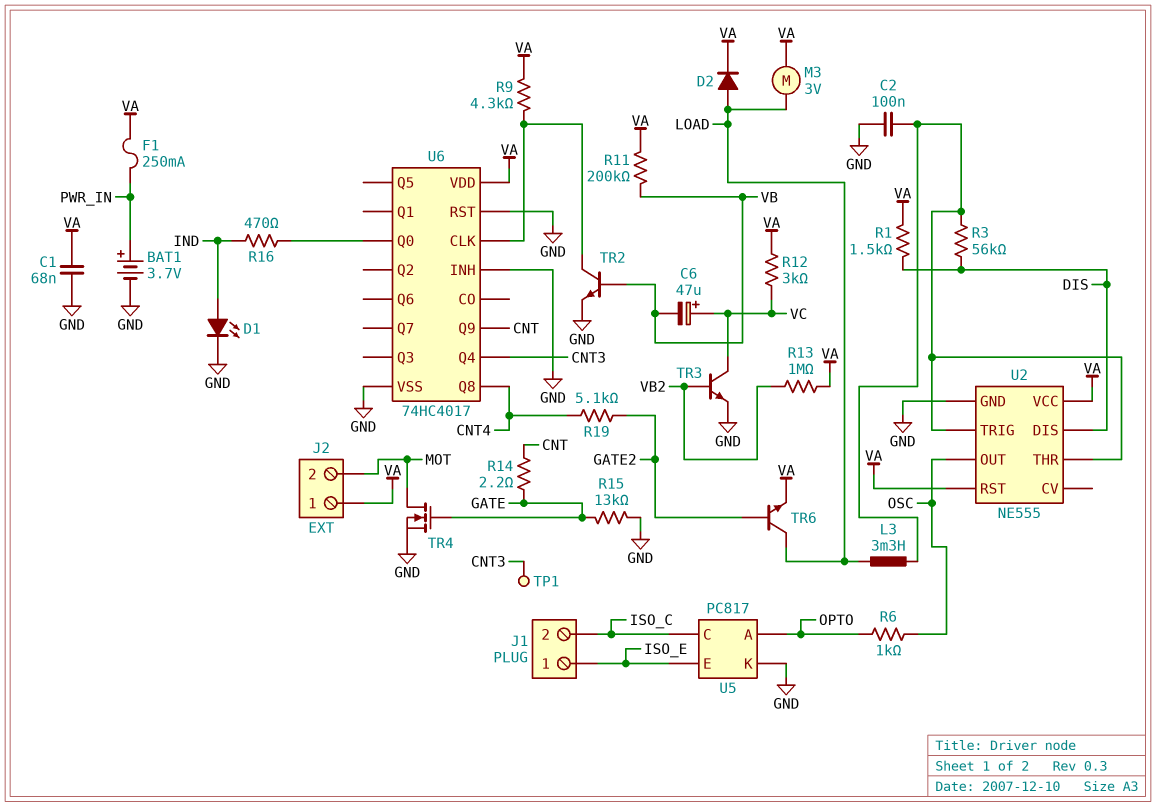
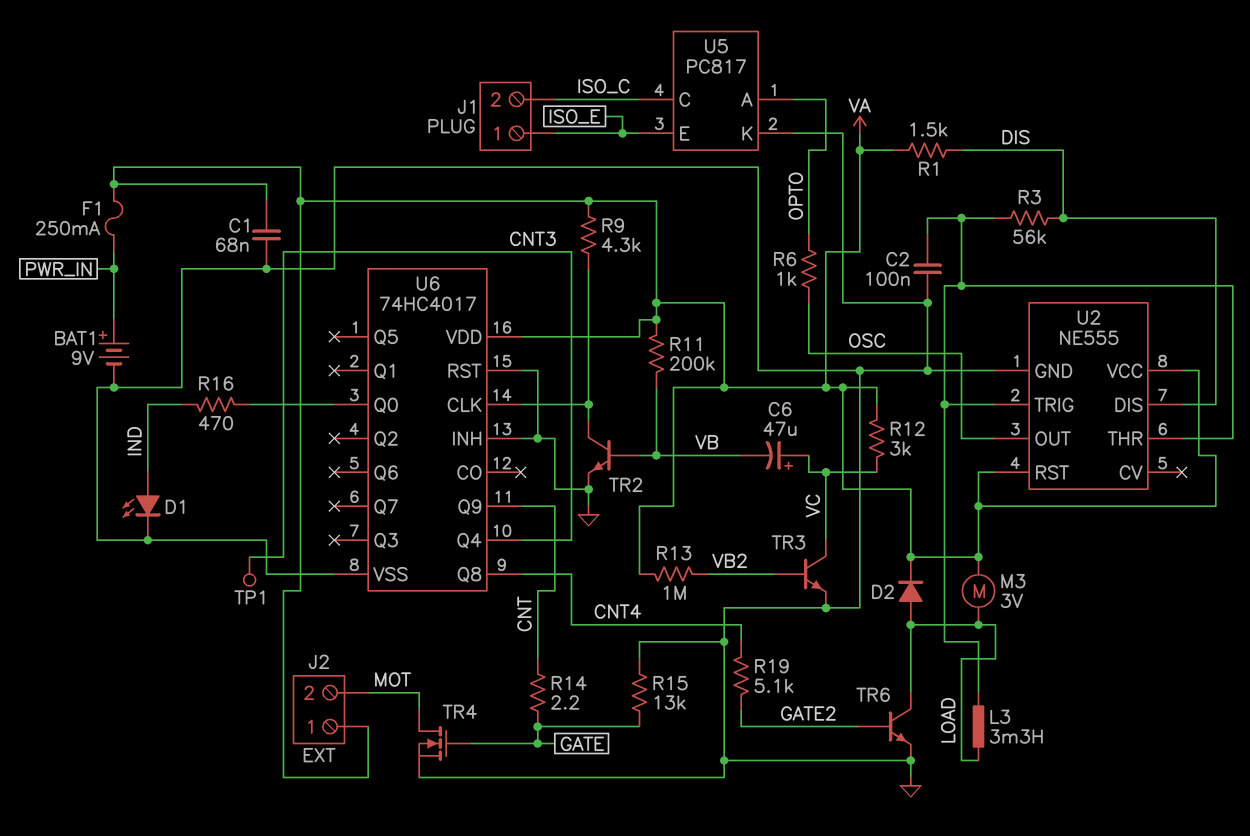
BAT1: 3.7V (plus PWR_IN, minus GND) -> 9V (plus PWR_IN, minus GND)
TR6: NPN (B GATE2, C LOAD, E VA) -> NPN (B GATE2, C LOAD, E GND)

